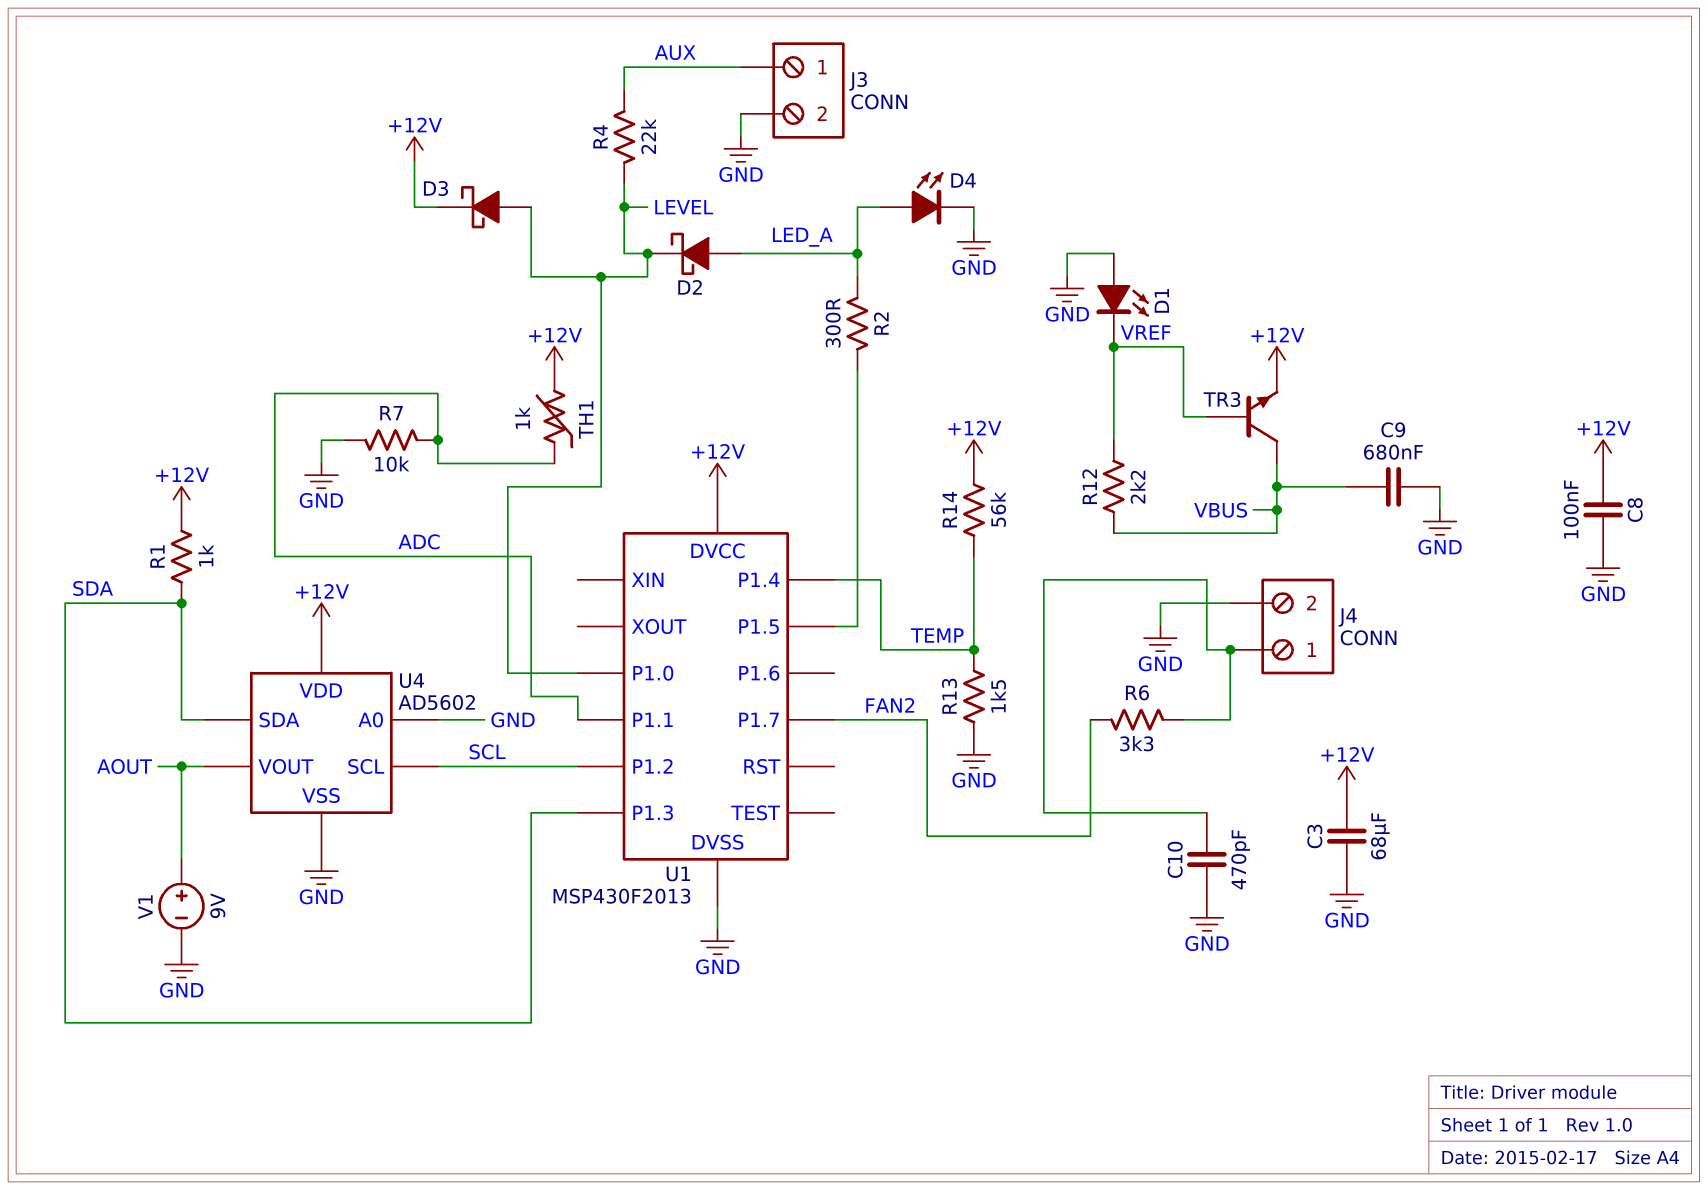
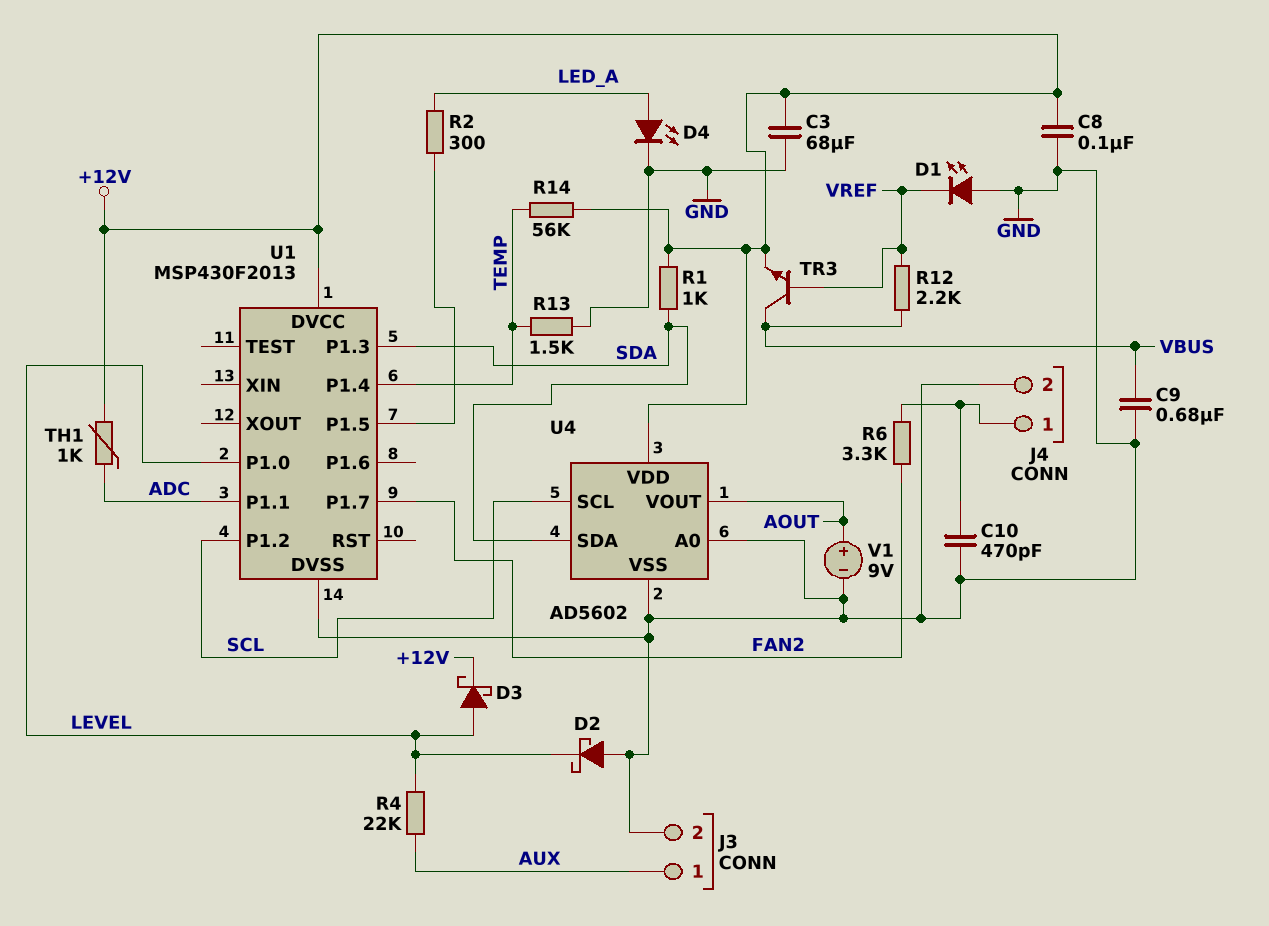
D2: schottky (A LED_A, K LEVEL) -> schottky (A GND, K LEVEL)
R7: 10k (ADC, GND) -> none

